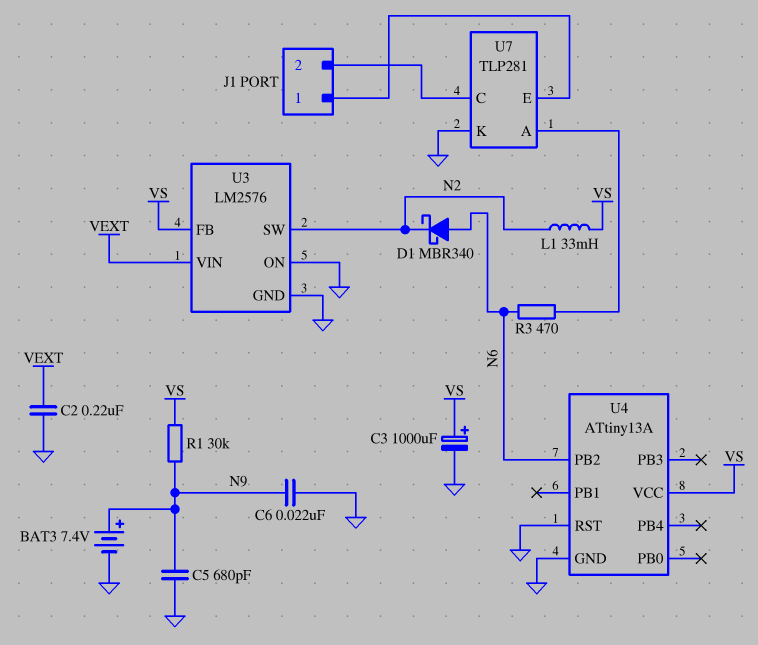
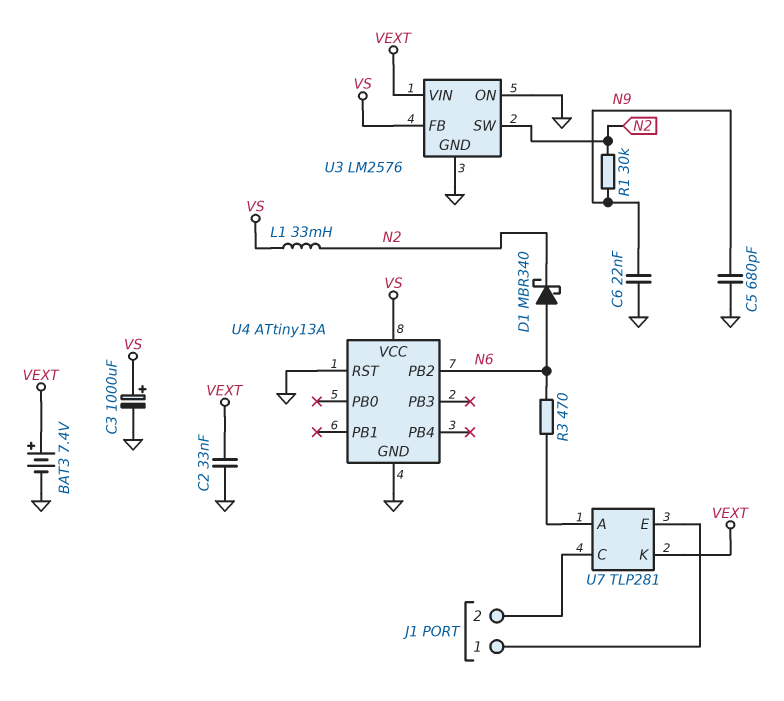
BAT3: 7.4V (plus N9, minus GND) -> 7.4V (plus VEXT, minus GND)
C2: 220nF (GND, VEXT) -> 33nF (GND, VEXT)
R1: 30k (N9, VS) -> 30k (N2, N9)
U7 pin K: GND -> VEXT

